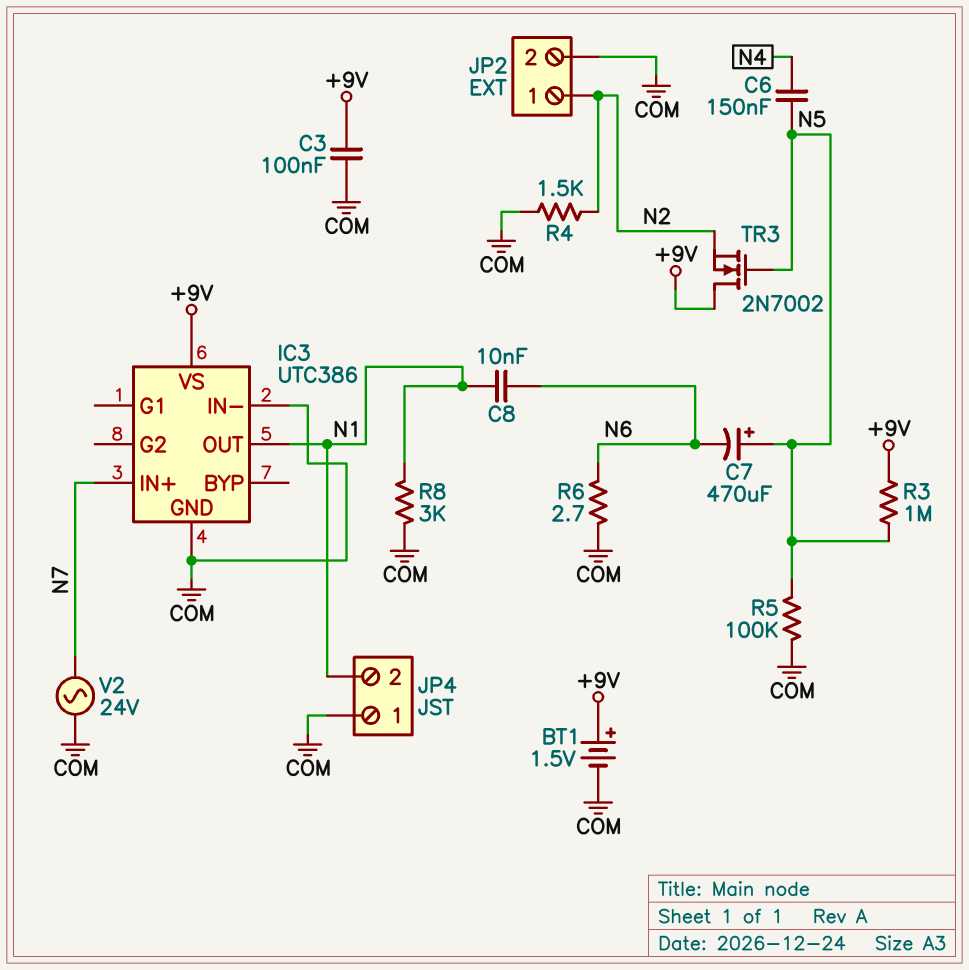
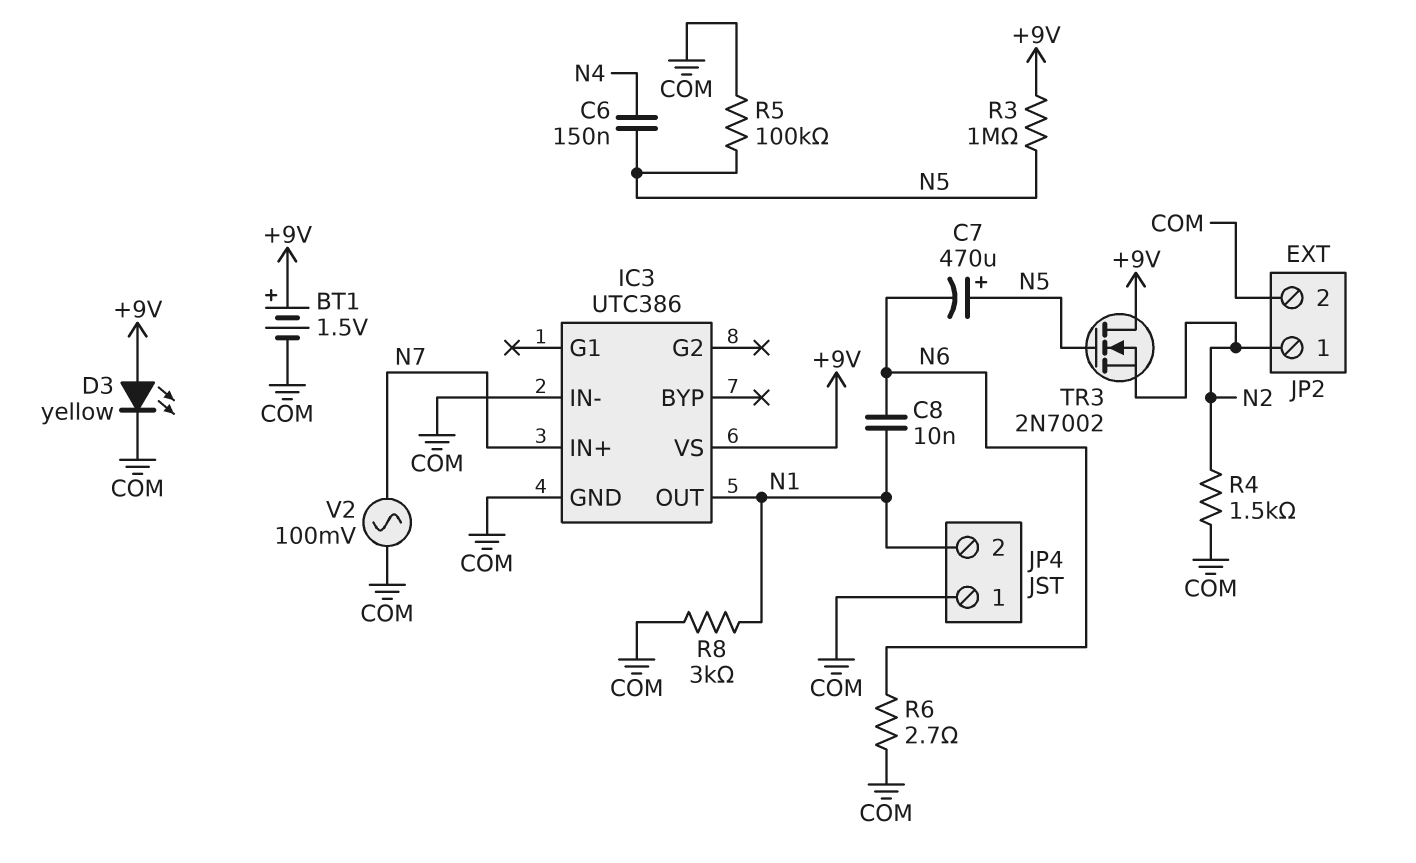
C3: 100nF (+9V, COM) -> none
D3: none -> LED yellow (A +9V, K COM)
V2: AC 24V (COM, N7) -> AC 100mV (COM, N7)

